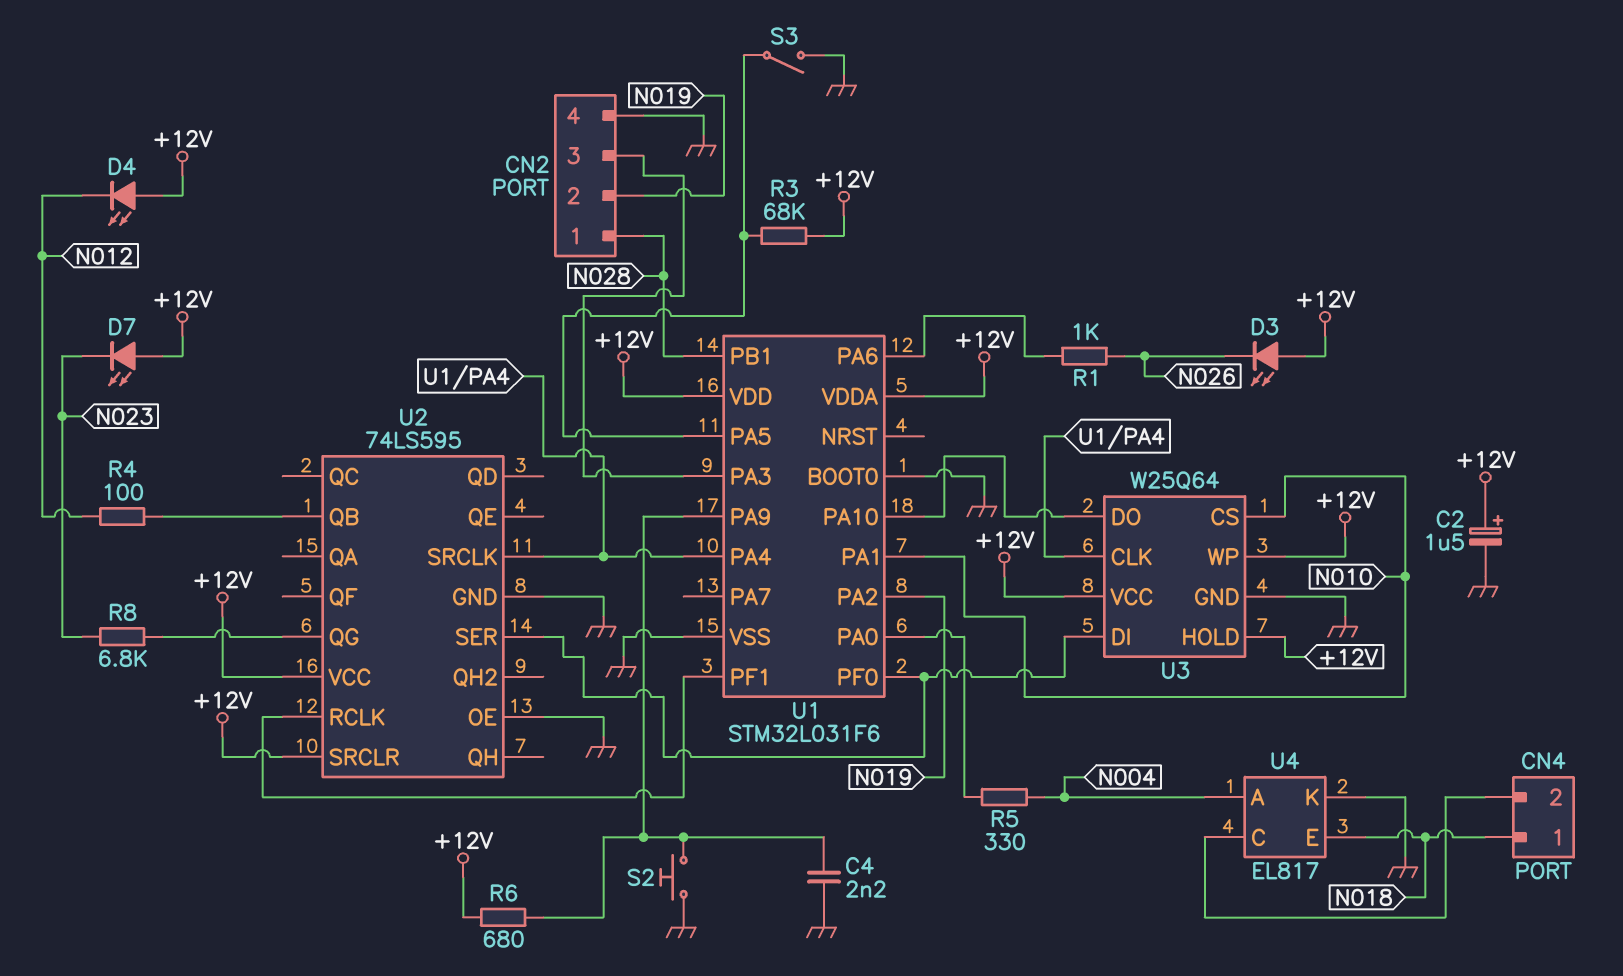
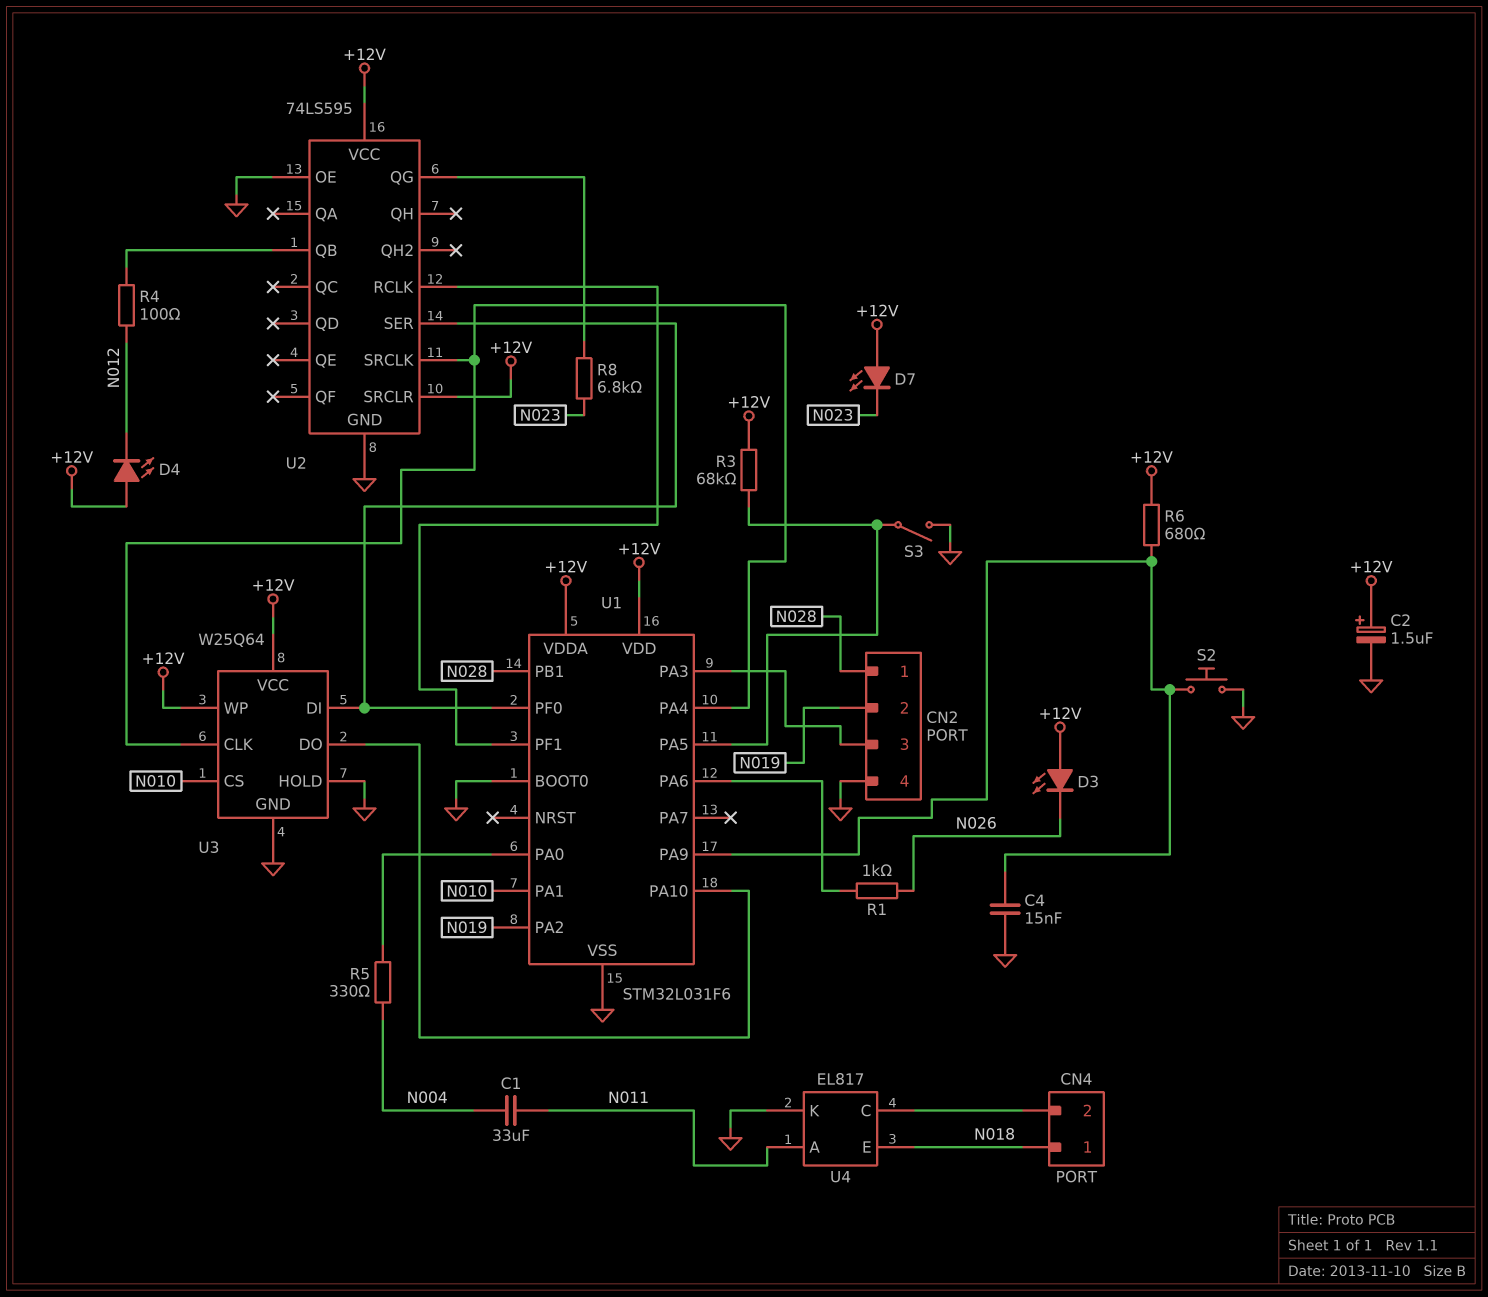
C1: none -> 33uF (N004, N011)
C4: 2.2nF (GND, U1/PA9) -> 15nF (GND, U1/PA9)
U3 pin HOLD: +12V -> GND
U4 pin A: N004 -> N011

